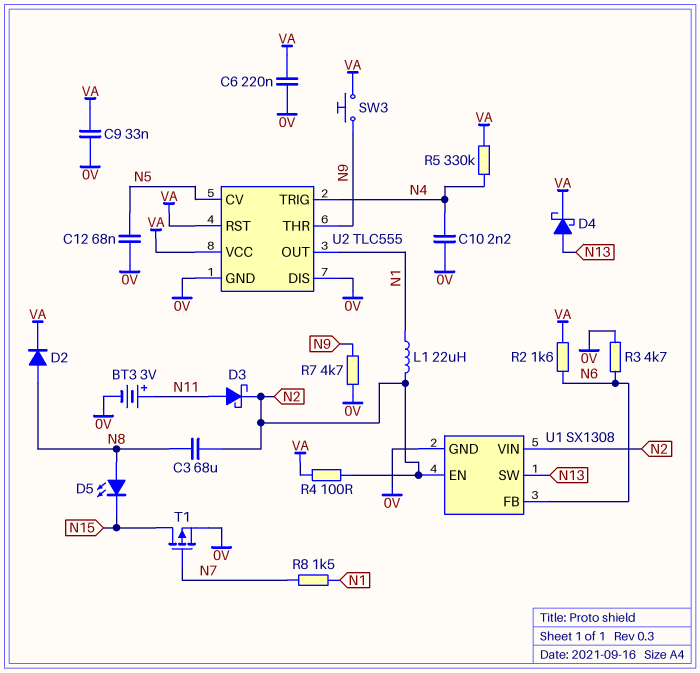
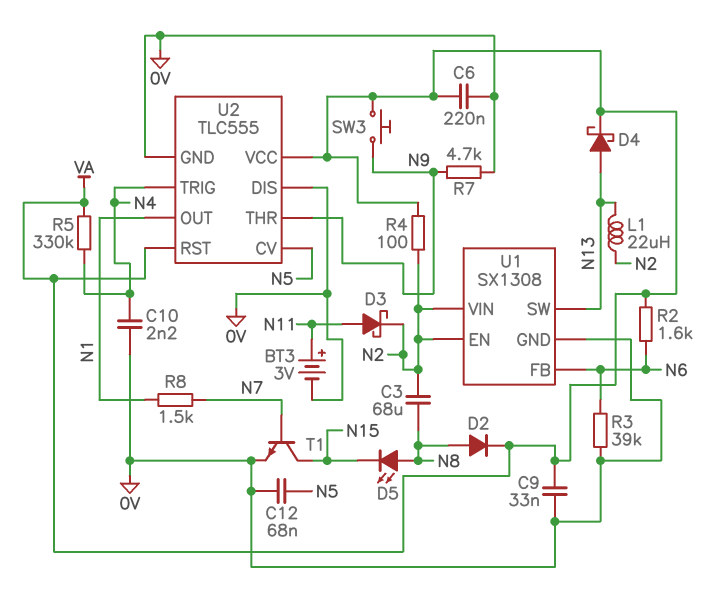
L1: 22uH (N1, N2) -> 22uH (N2, N13)
R3: 4.7k (0V, N6) -> 39k (0V, N6)
T1: PMOS (G N7, D N15, S 0V) -> NPN (B N7, C N15, E 0V)

